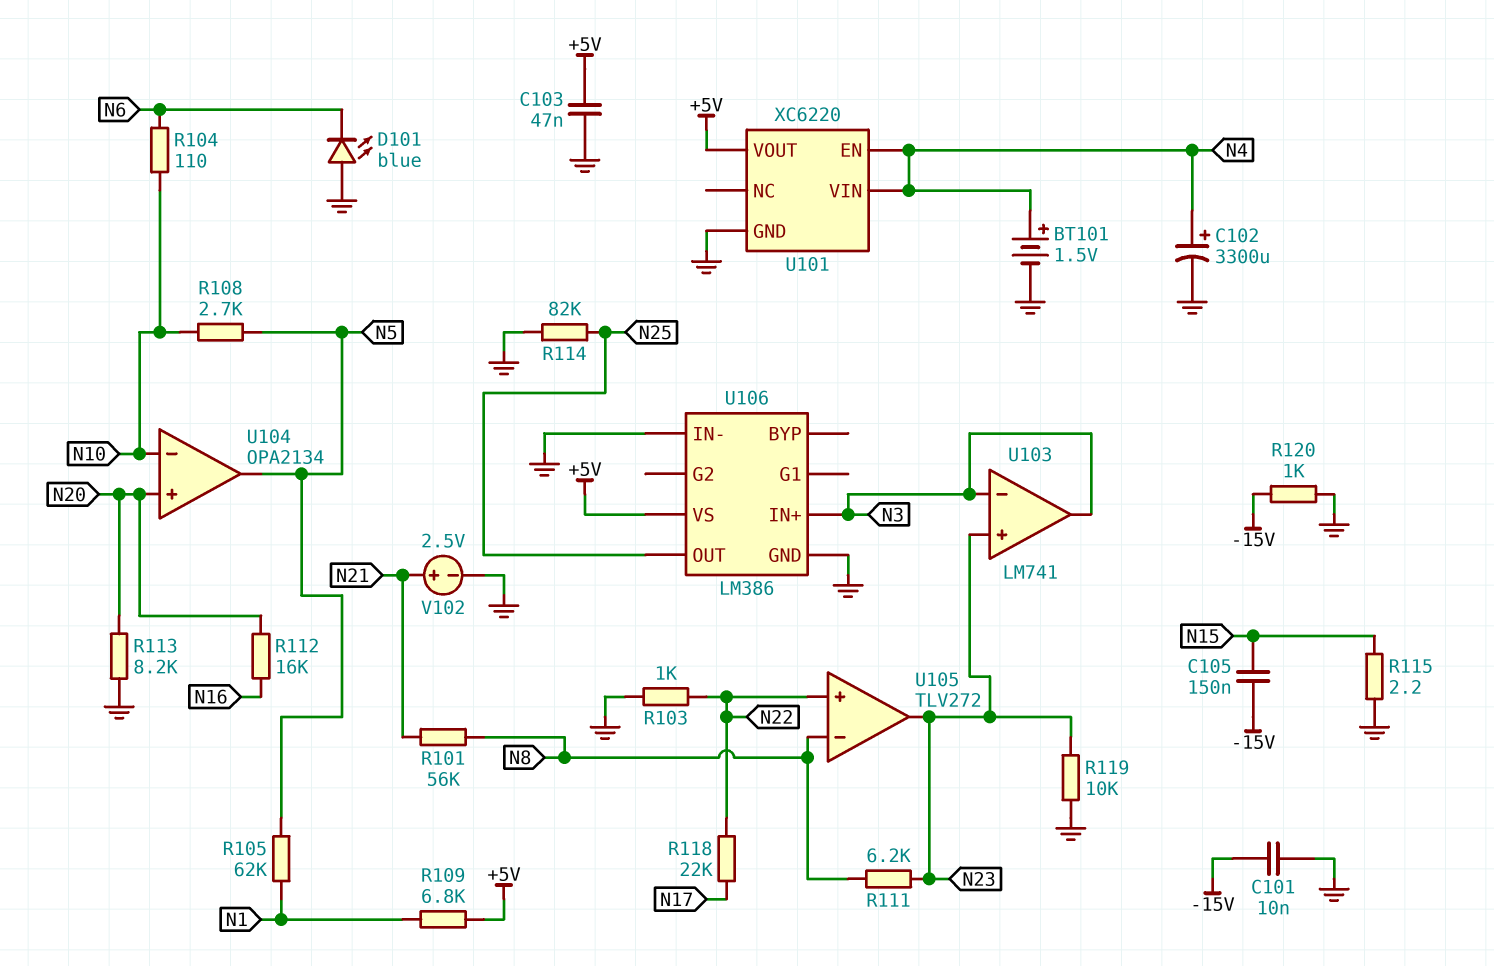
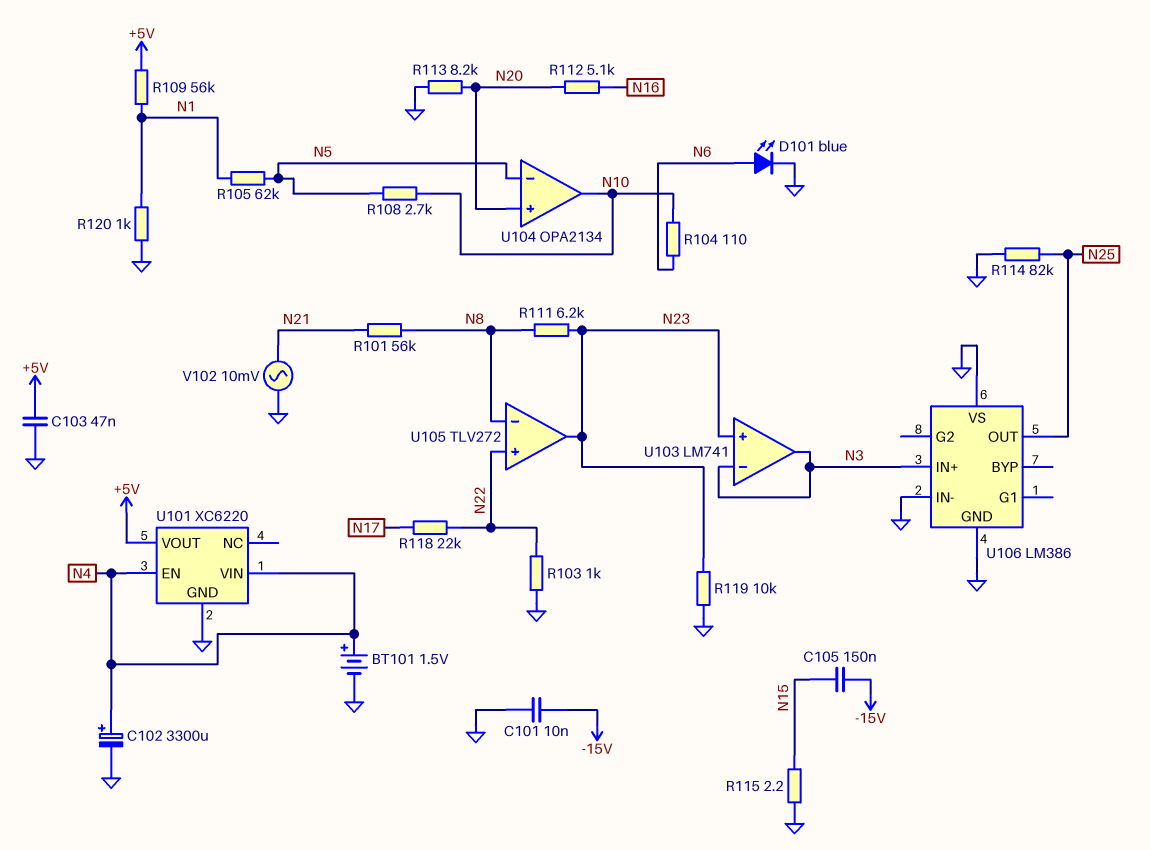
D101: LED blue (A GND, K N6) -> LED blue (A N6, K GND)
R109: 6.8k (+5V, N1) -> 56k (+5V, N1)
R112: 16k (N16, N20) -> 5.1k (N16, N20)
R120: 1k (-15V, GND) -> 1k (GND, N1)
U104 pin in-: N10 -> N5
U104 pin out: N5 -> N10
U106 pin VS: +5V -> GND
V102: 2.5V (plus N21, minus GND) -> AC 10mV (GND, N21)

